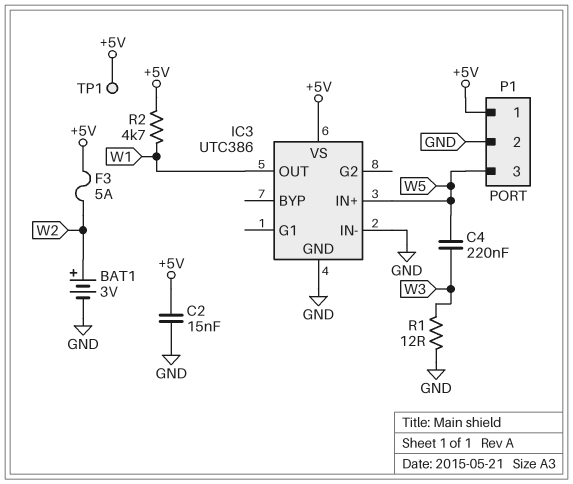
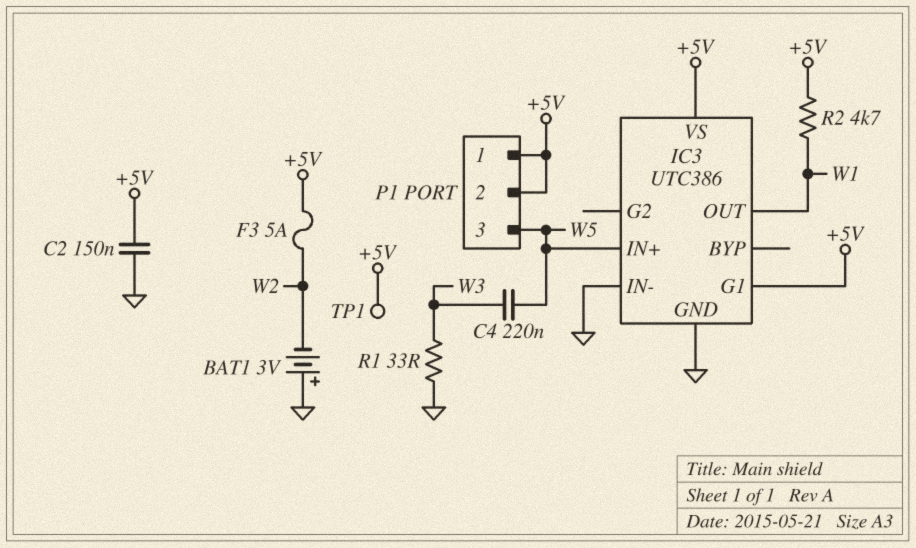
BAT1: 3V (plus W2, minus GND) -> 3V (plus GND, minus W2)
C2: 15nF (+5V, GND) -> 150nF (+5V, GND)
IC3 pin G1: none -> +5V
P1 pin 2: GND -> +5V
R1: 12 (GND, W3) -> 33 (GND, W3)

